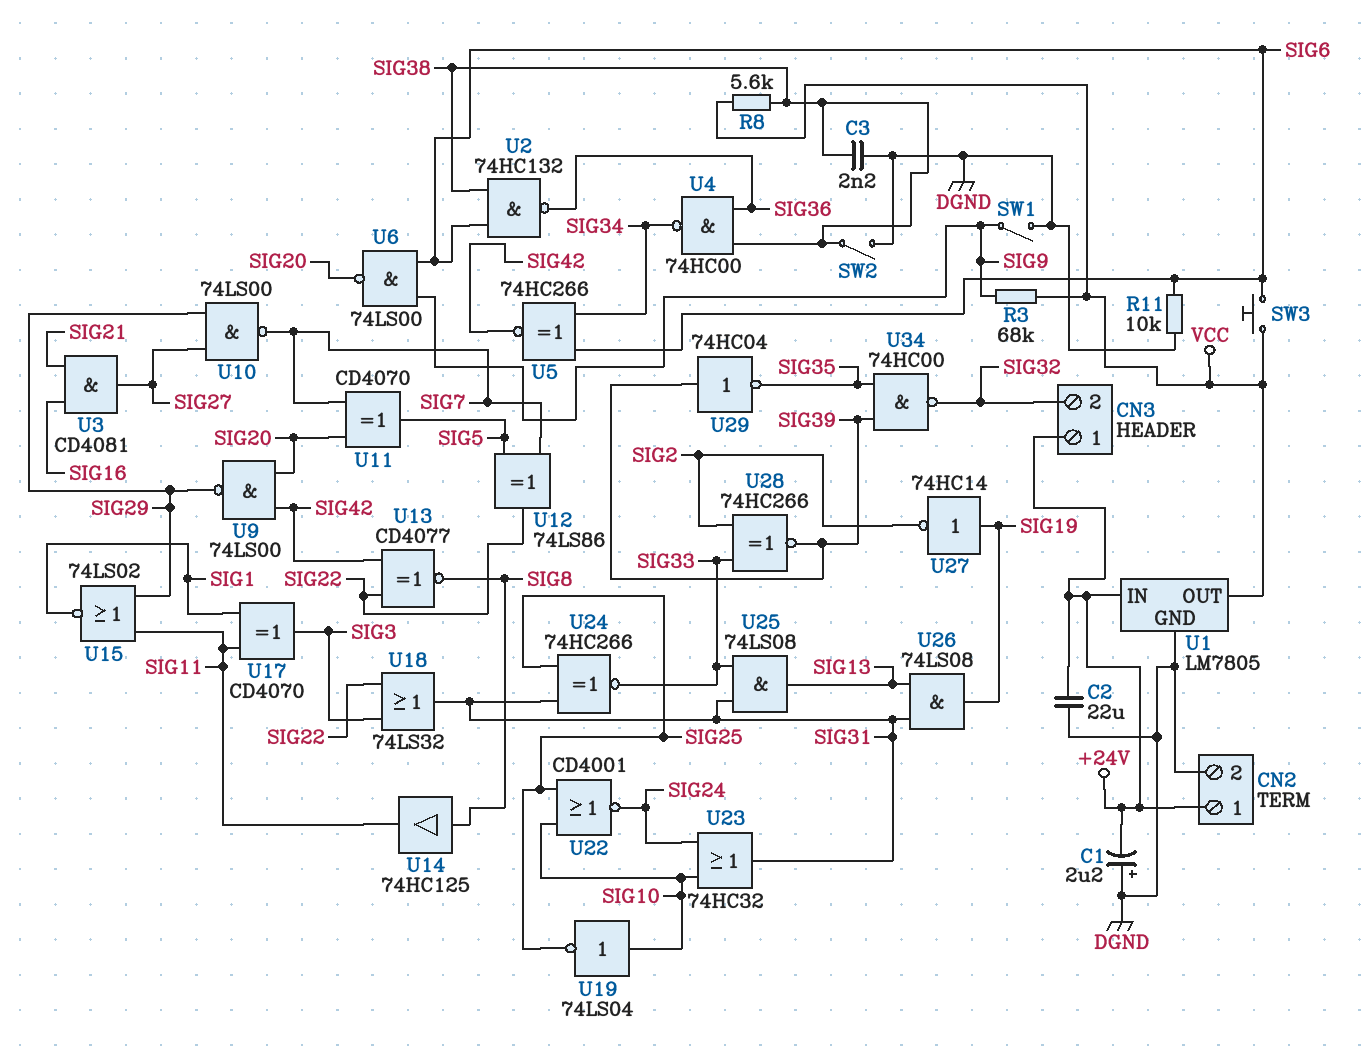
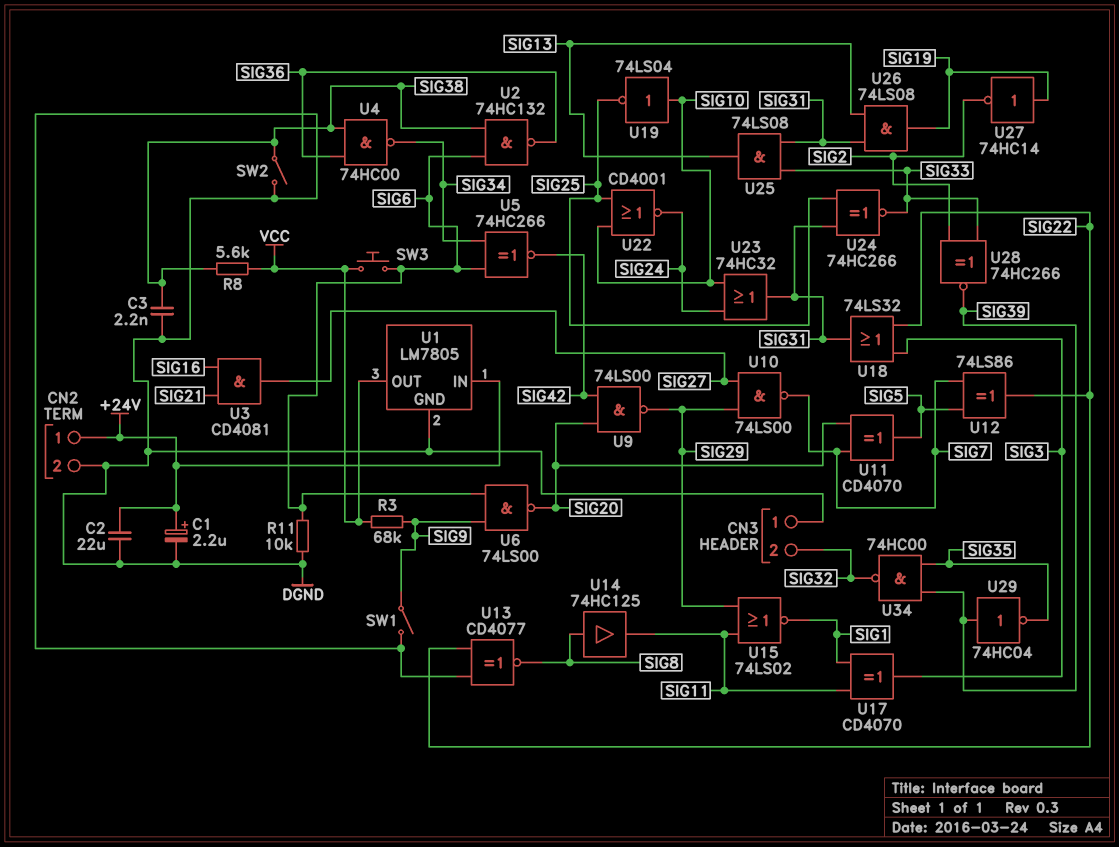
C1: 2.2uF (plus DGND, minus +24V) -> 2.2uF (plus +24V, minus DGND)
CN3 pin 1: +24V -> DGND
U13: XNOR CD4077 (in SIG22, in SIG42, out SIG8) -> XNOR CD4077 (in DGND, in SIG22, out SIG8)

